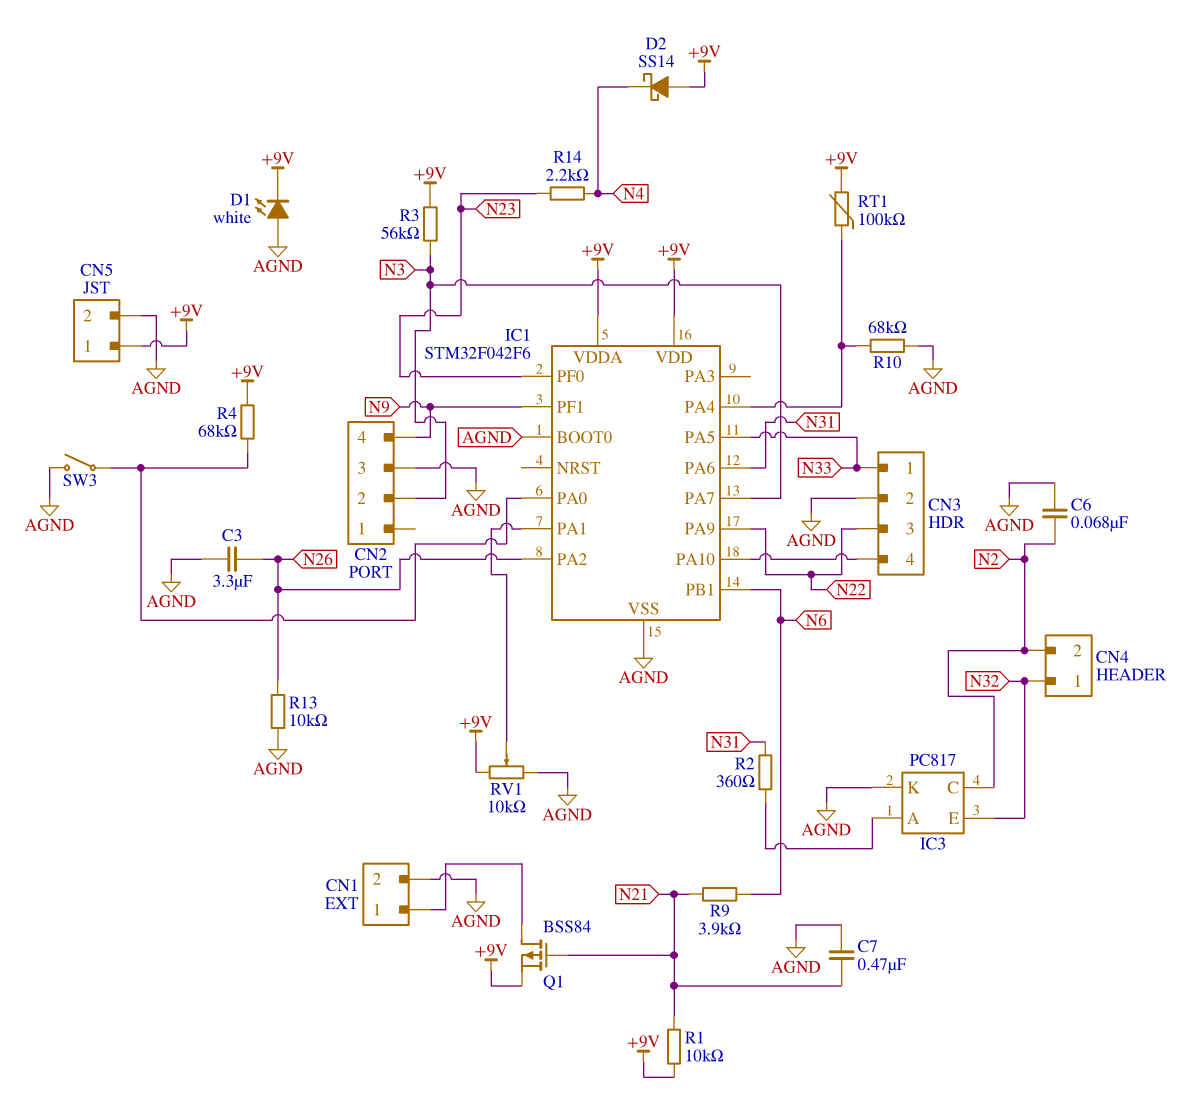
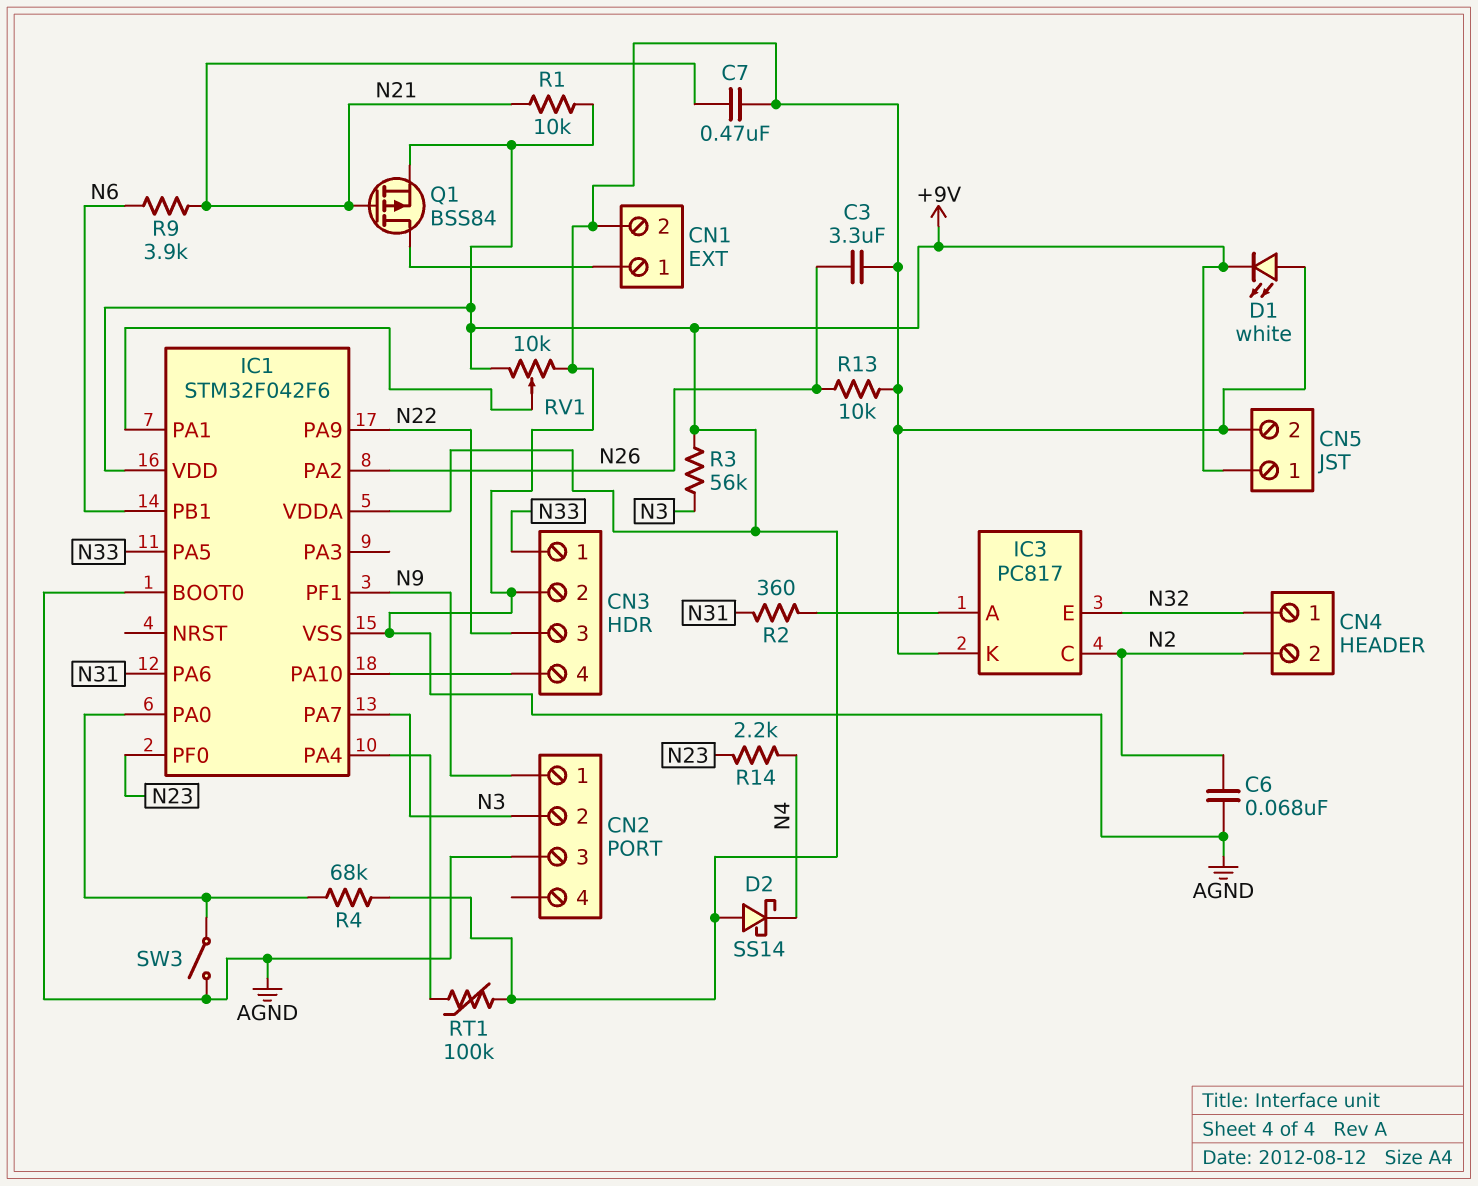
CN2 pin 1: none -> N9
CN2 pin 4: N9 -> none
R10: 68k (AGND, IC1/PA4) -> none

